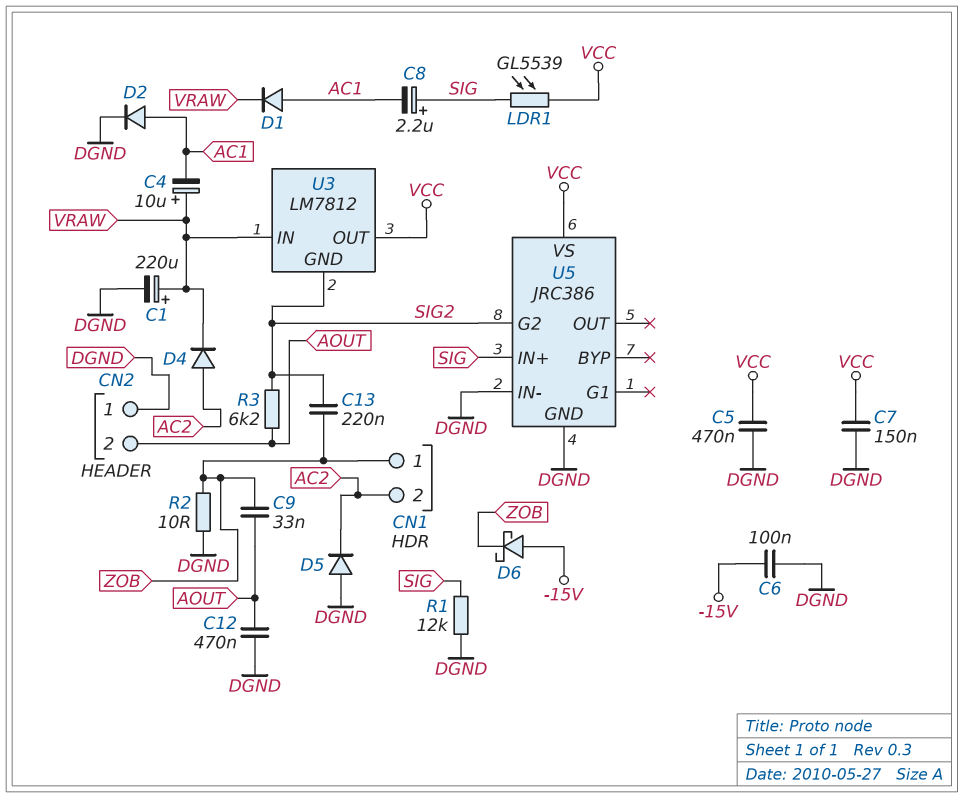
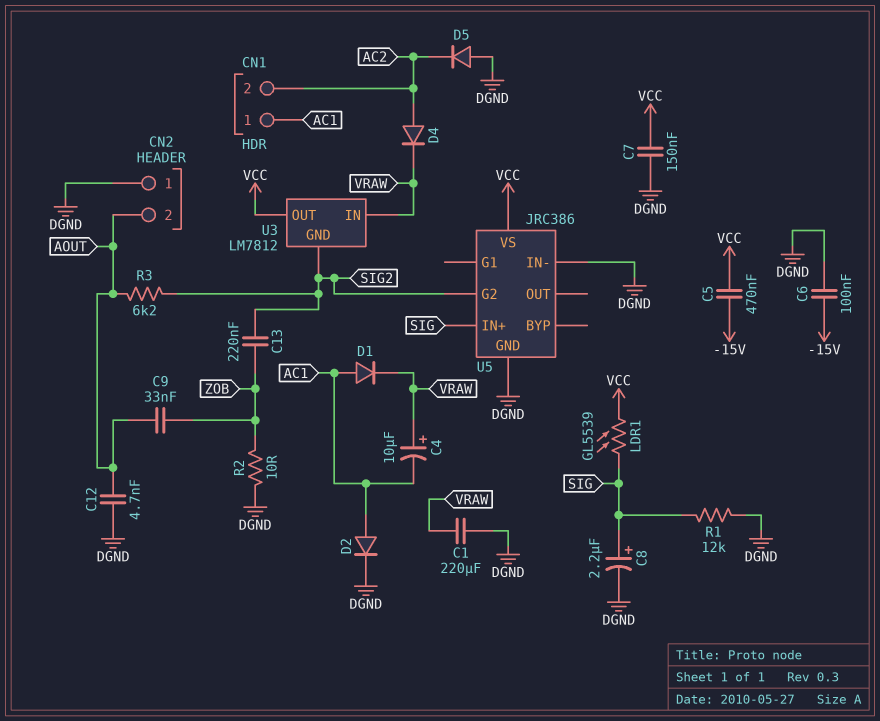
C1: 220uF (plus VRAW, minus DGND) -> 220uF (DGND, VRAW)
C5: 470nF (DGND, VCC) -> 470nF (-15V, VCC)
C8: 2.2uF (plus SIG, minus AC1) -> 2.2uF (plus SIG, minus DGND)
C12: 470nF (AOUT, DGND) -> 4.7nF (AOUT, DGND)
CN1 pin 1: ZOB -> AC1
D6: schottky (A -15V, K ZOB) -> none

